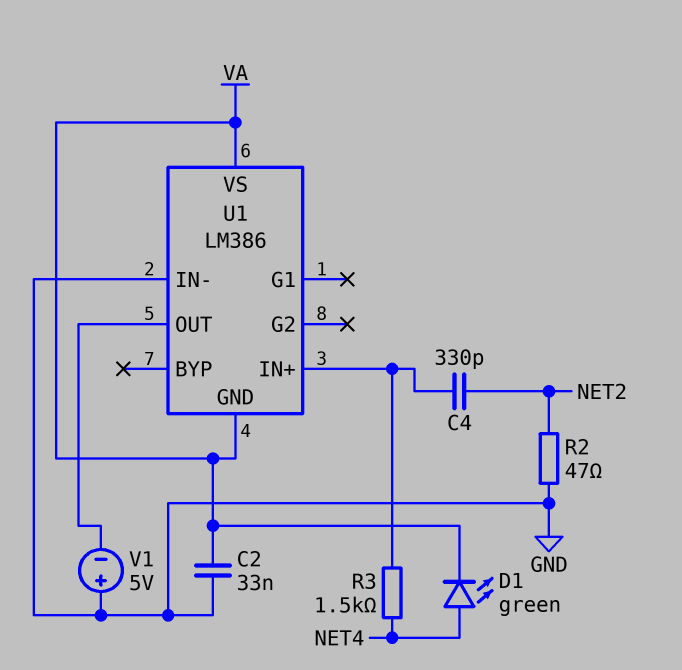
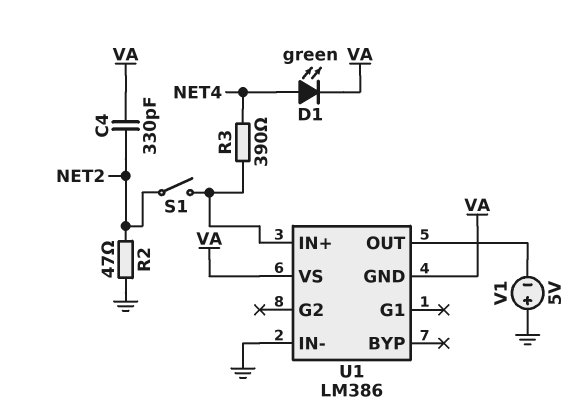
C2: 33nF (GND, VA) -> none
C4: 330pF (NET2, U1/IN+) -> 330pF (NET2, VA)
R3: 1.5k (NET4, U1/IN+) -> 390 (NET4, U1/IN+)
S1: none -> switch (NET2, U1/IN+)

